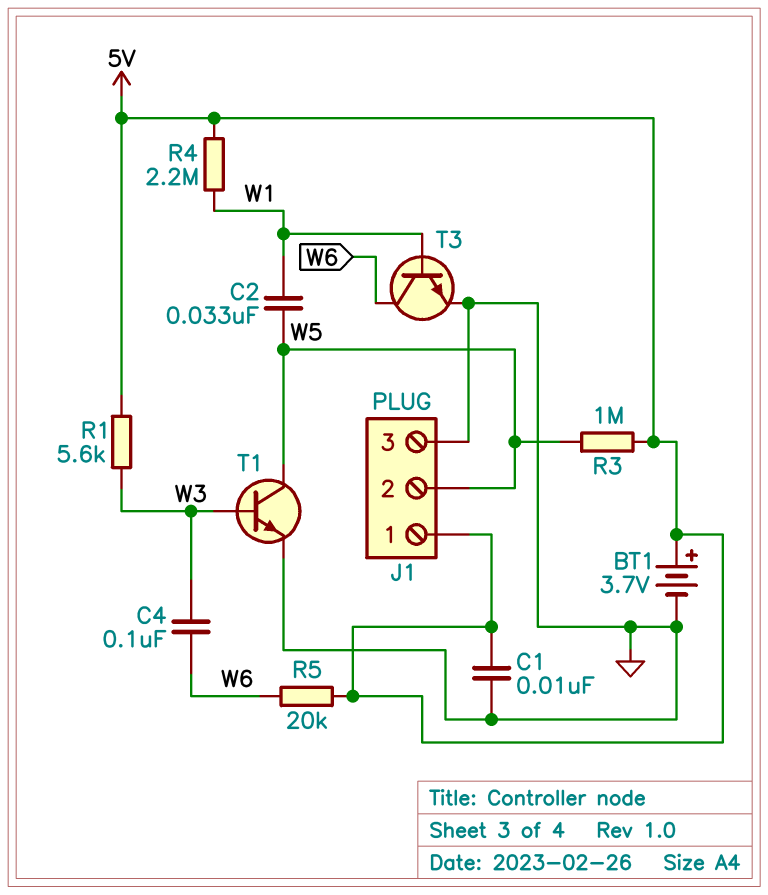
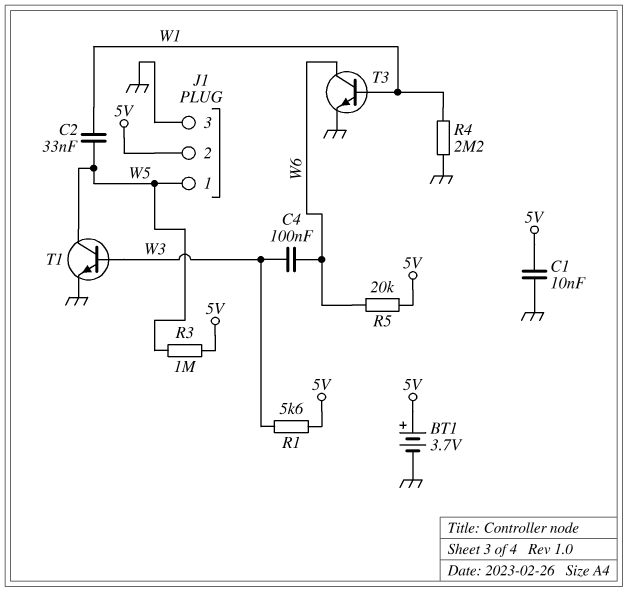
J1 pin 1: 5V -> W5
J1 pin 2: W5 -> 5V
R4: 2.2M (5V, W1) -> 2.2M (GND, W1)

